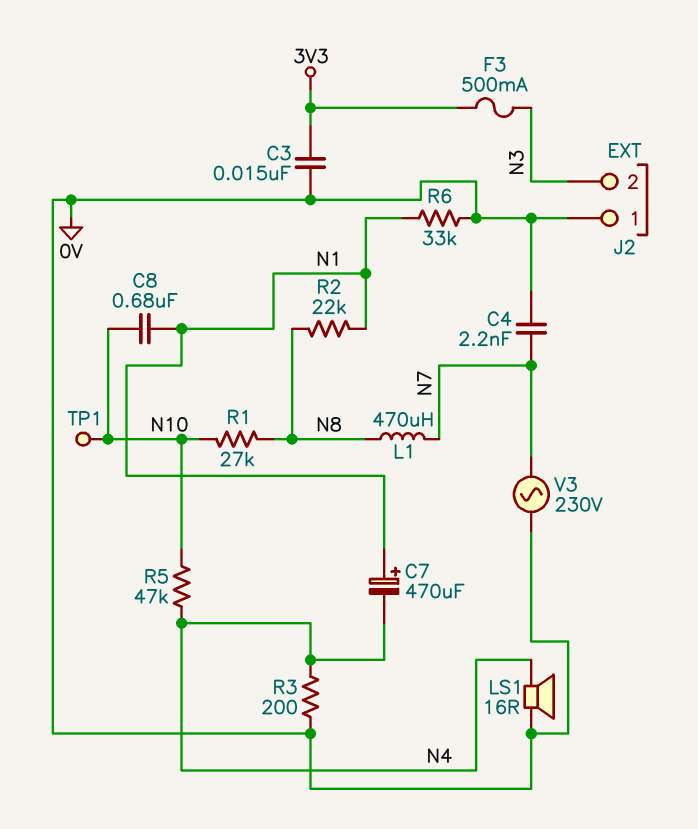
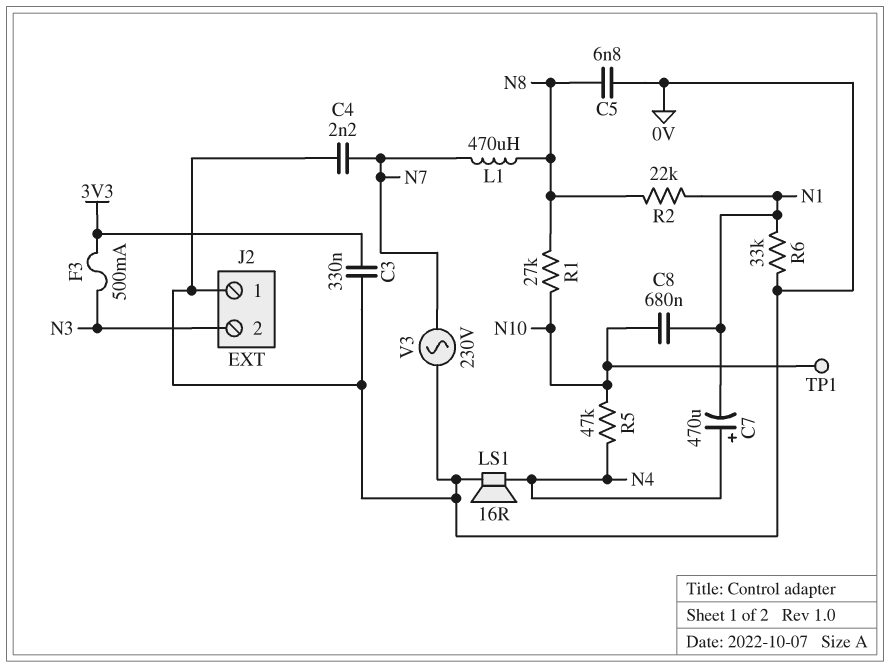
C3: 15nF (0V, 3V3) -> 330nF (0V, 3V3)
C5: none -> 6.8nF (0V, N8)
C7: 470uF (plus N1, minus N4) -> 470uF (plus N4, minus N1)
R3: 200 (0V, N4) -> none

